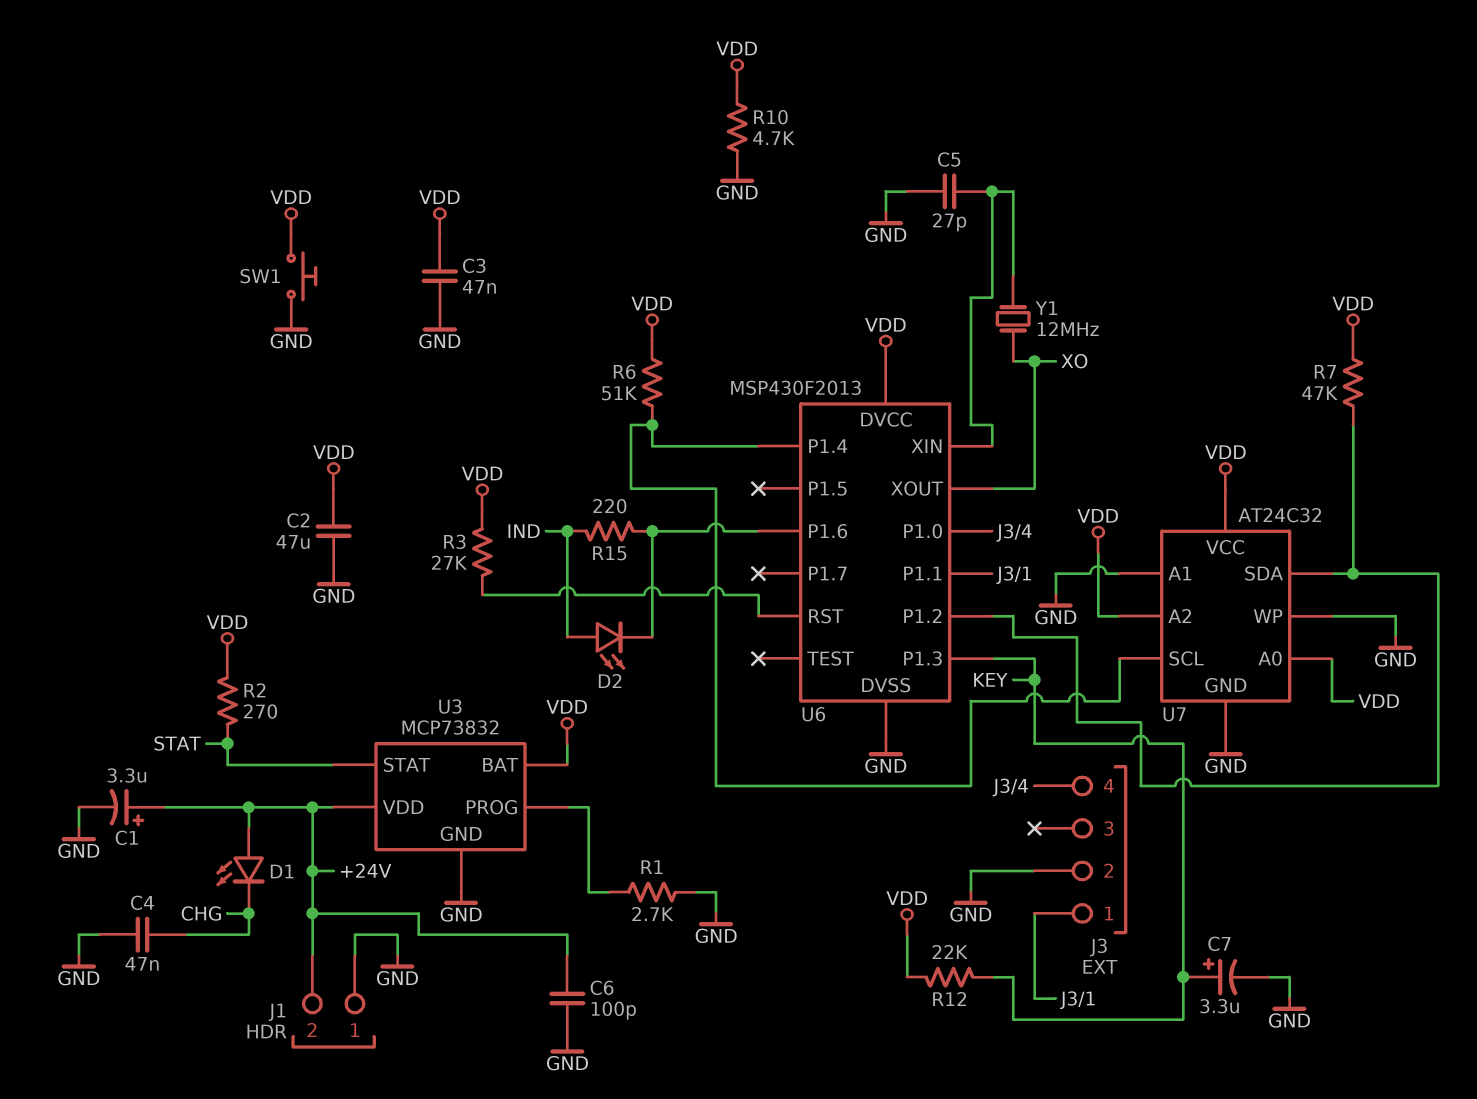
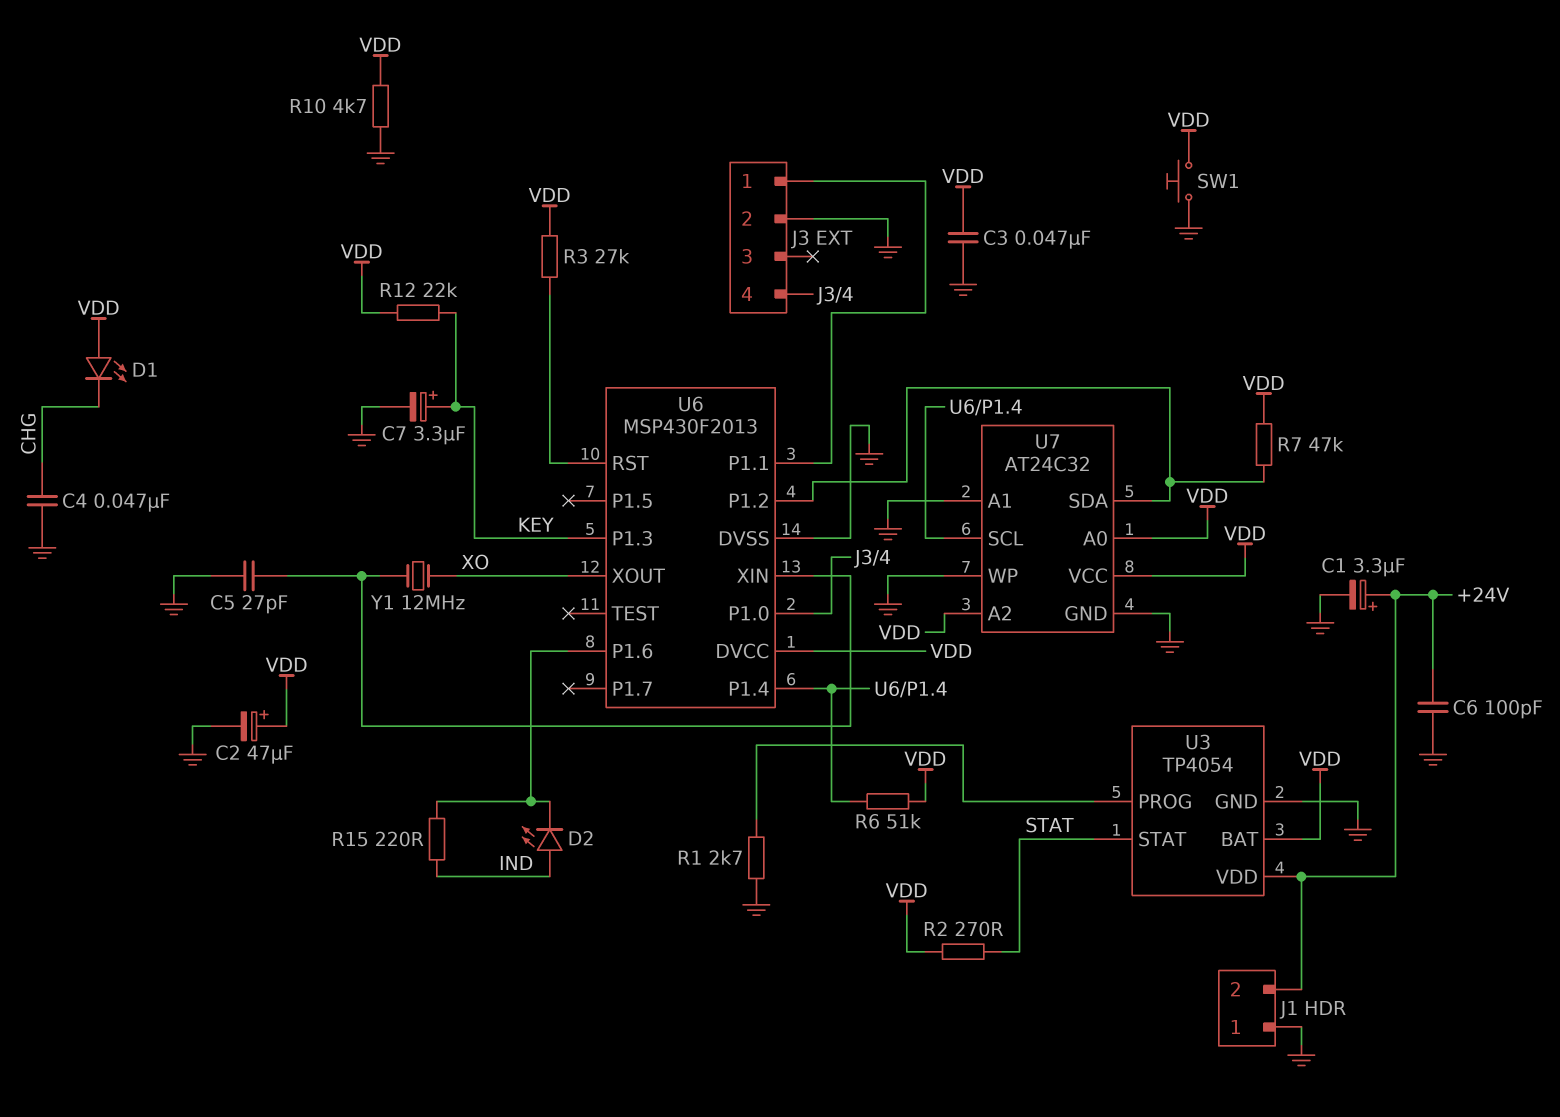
C2: 47uF (GND, VDD) -> 47uF (plus VDD, minus GND)
D1: LED (A +24V, K CHG) -> LED (A VDD, K CHG)
U3: MCP73832 -> TP4054

